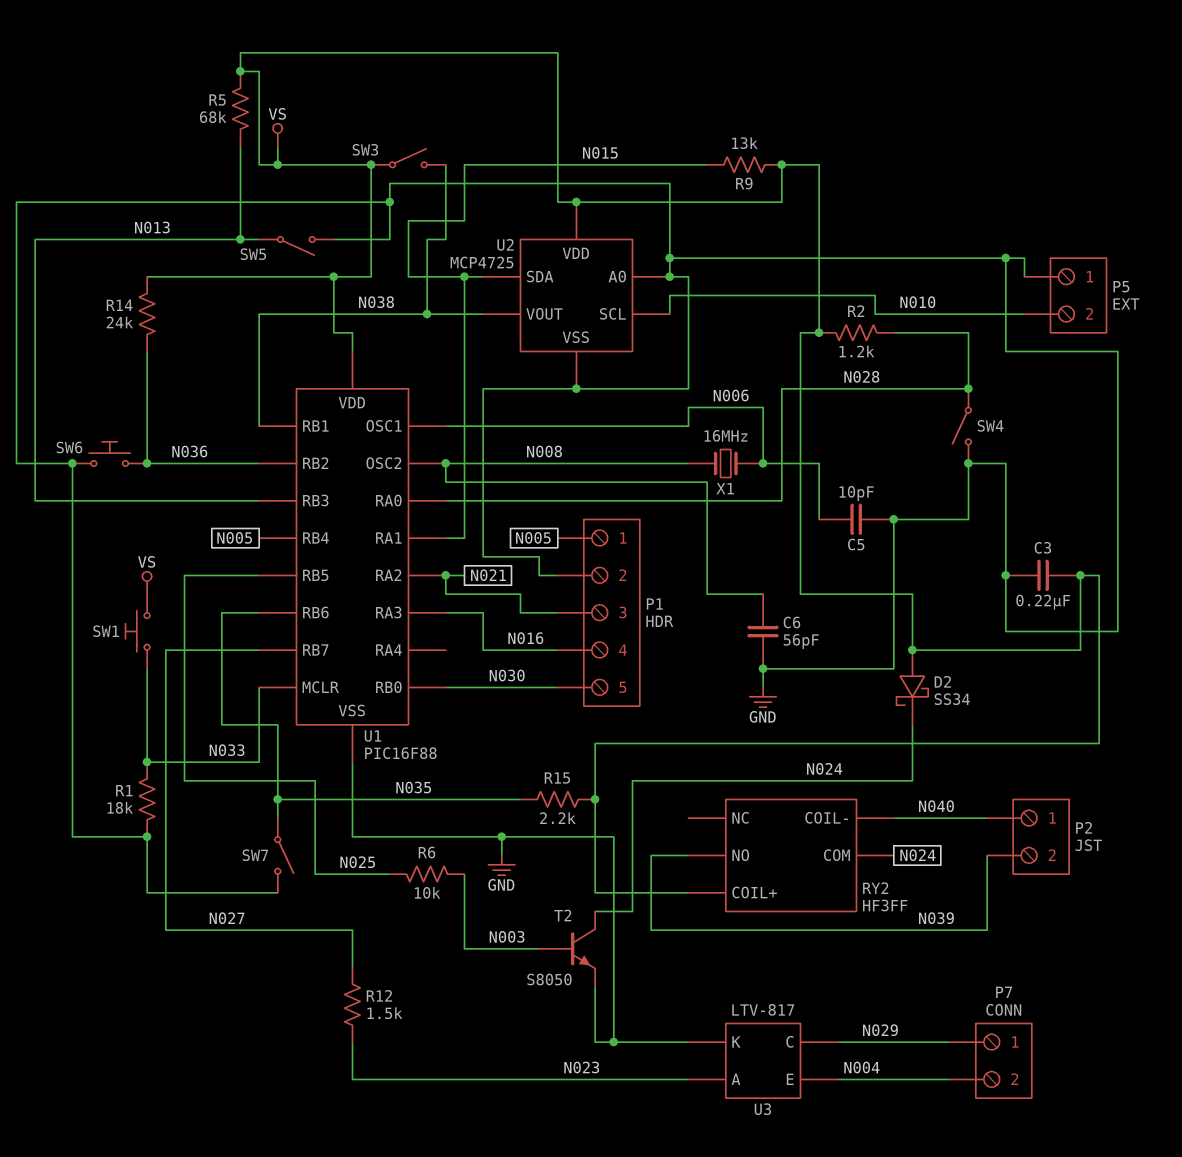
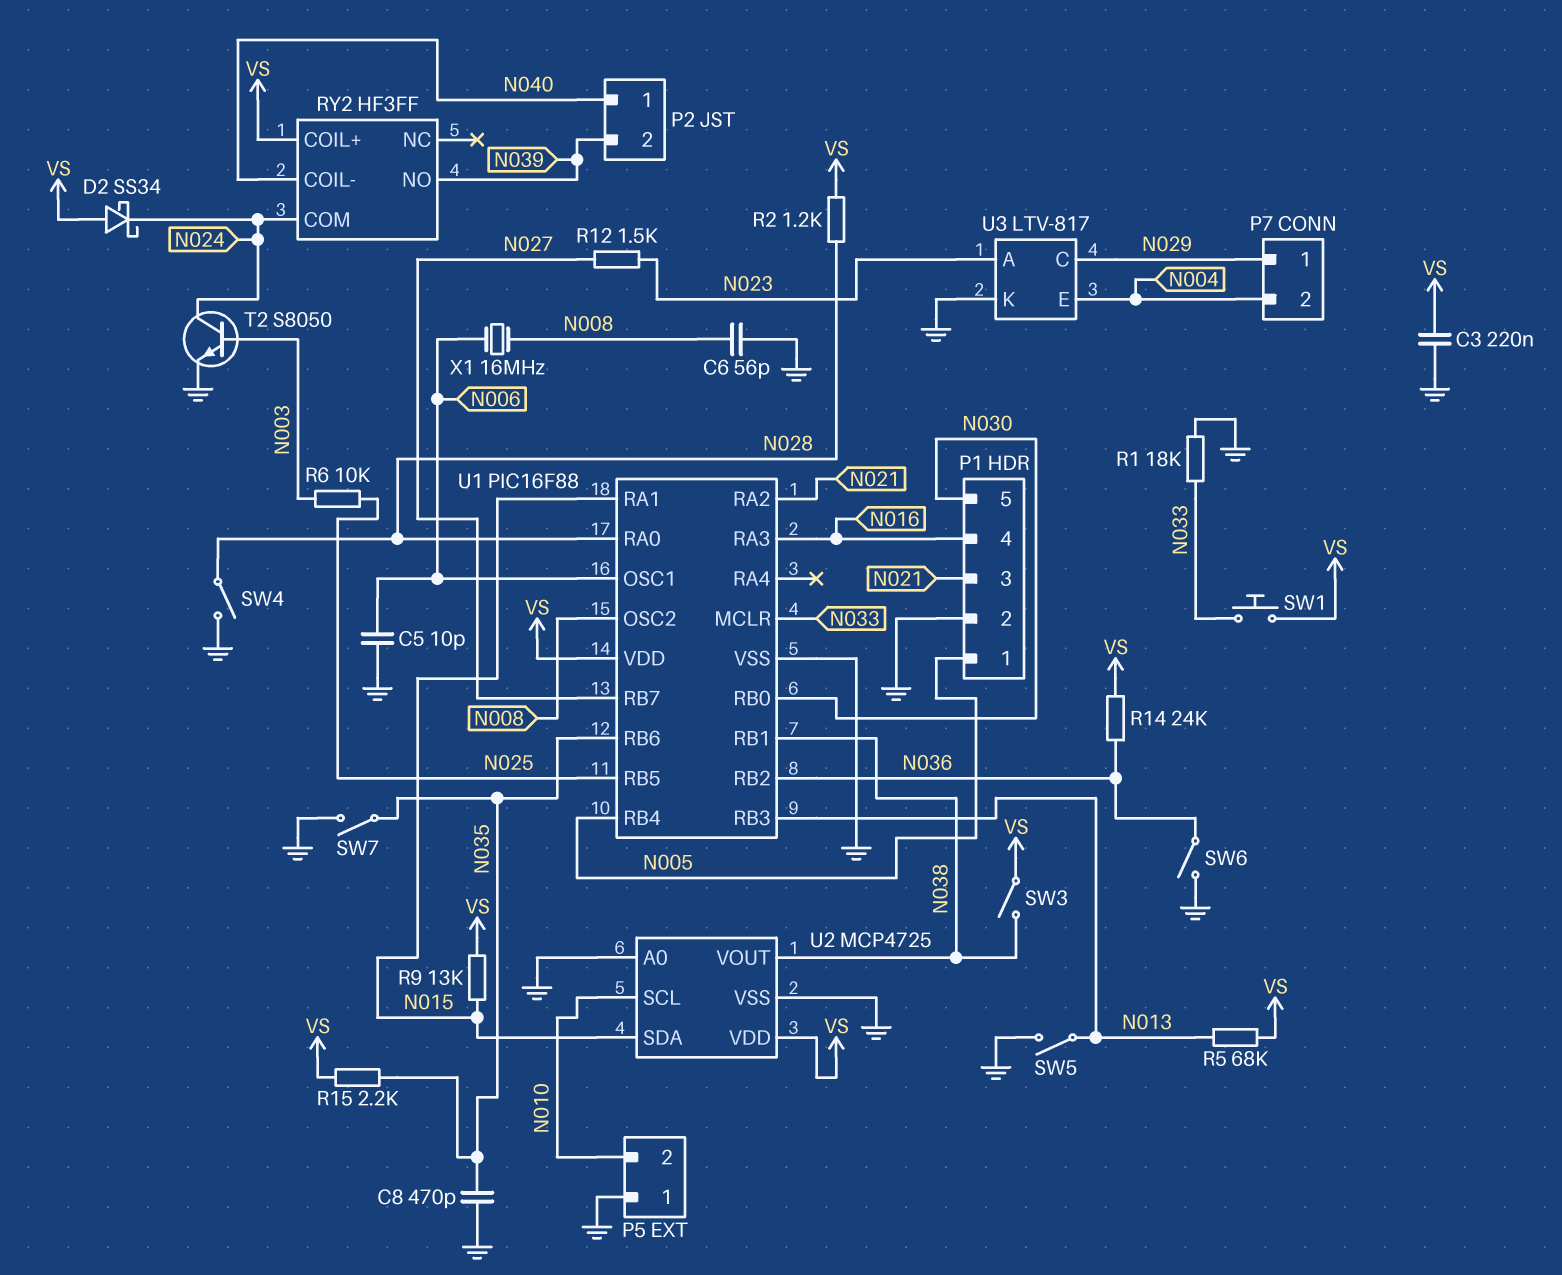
C8: none -> 470pF (GND, N035)
SW6: button (GND, N036) -> switch (GND, N036)

